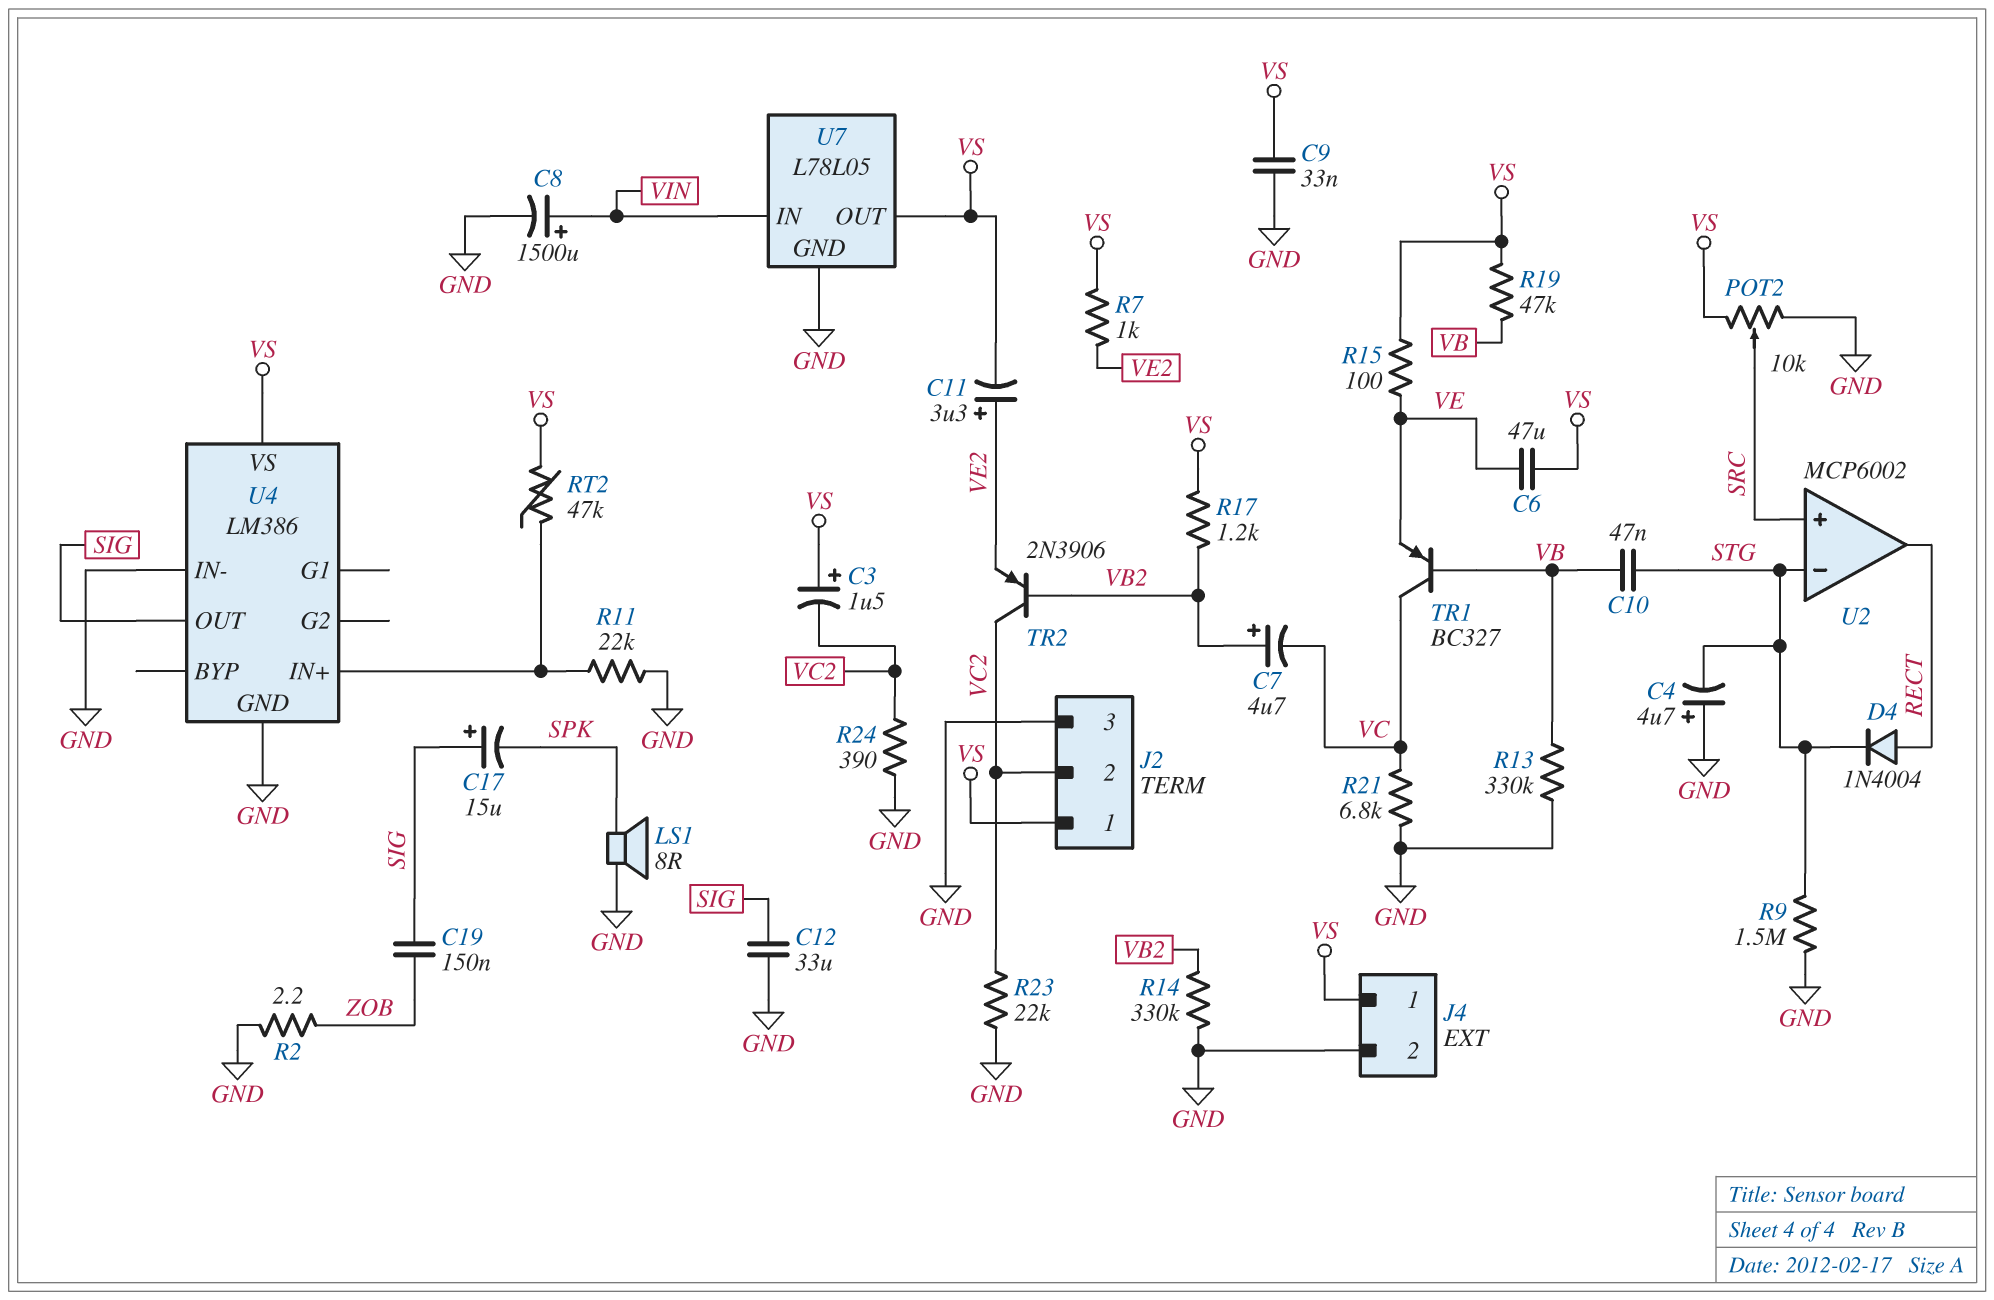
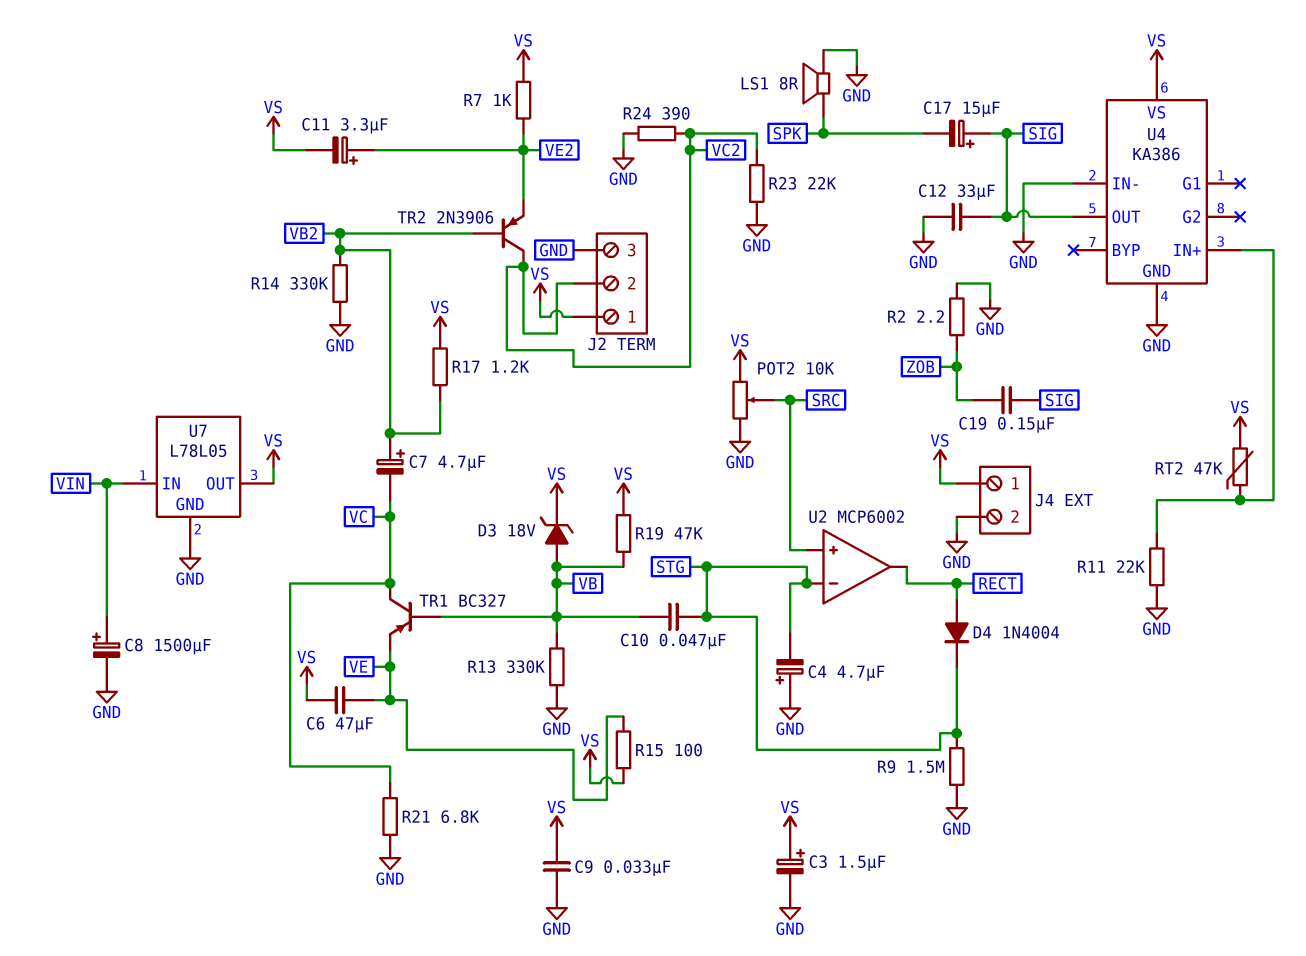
C3: 1.5uF (plus VS, minus VC2) -> 1.5uF (plus VS, minus GND)
D3: none -> zener 18V (A VB, K VS)
U4: LM386 -> KA386

